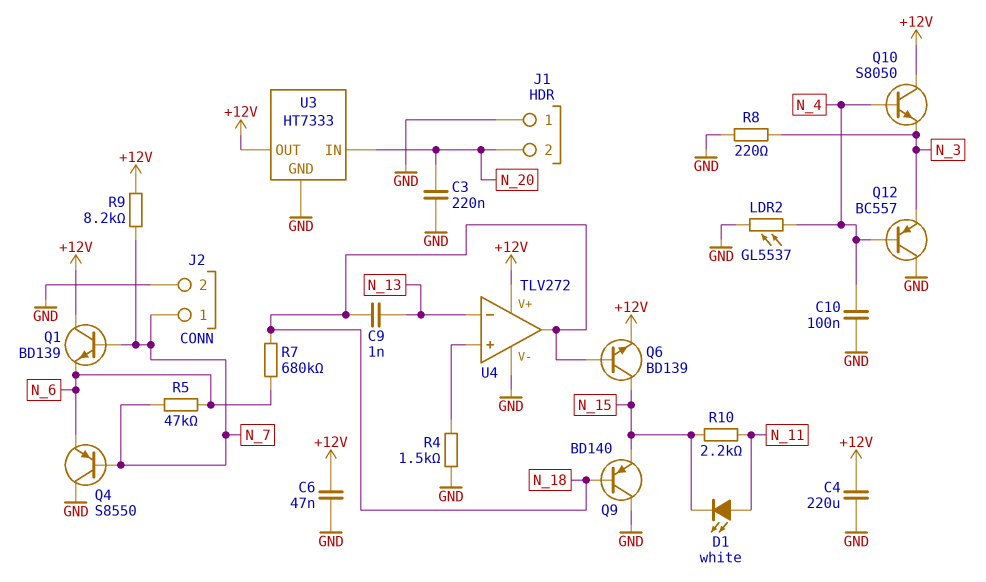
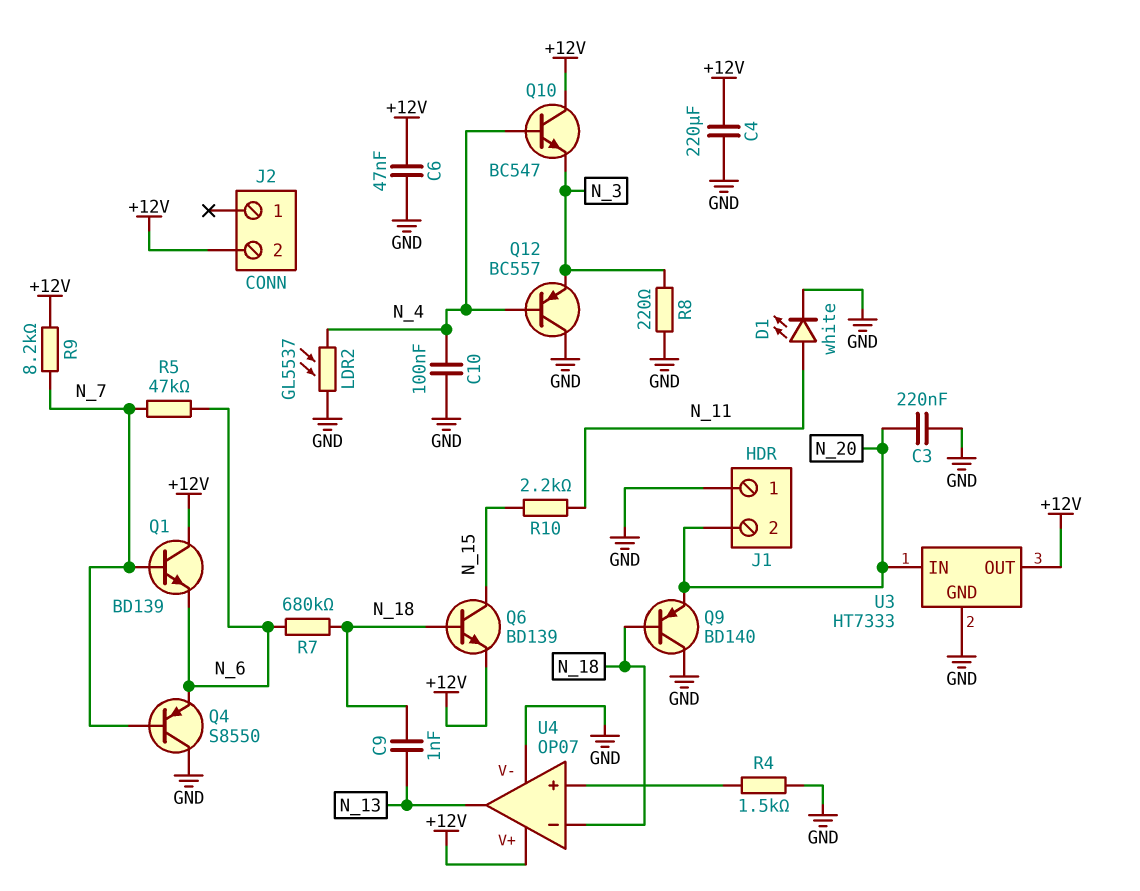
D1: LED white (A N_11, K N_15) -> LED white (A N_11, K GND)
J2 pin 1: N_7 -> none
J2 pin 2: GND -> +12V
Q9: PNP BD140 (B N_18, C GND, E N_15) -> PNP BD140 (B N_18, C GND, E N_20)
Q10: NPN S8050 (B N_4, C +12V, E N_3) -> NPN BC547 (B N_4, C +12V, E N_3)
U4: TLV272 -> OP07
U4 pin in-: N_13 -> N_18
U4 pin out: N_18 -> N_13

